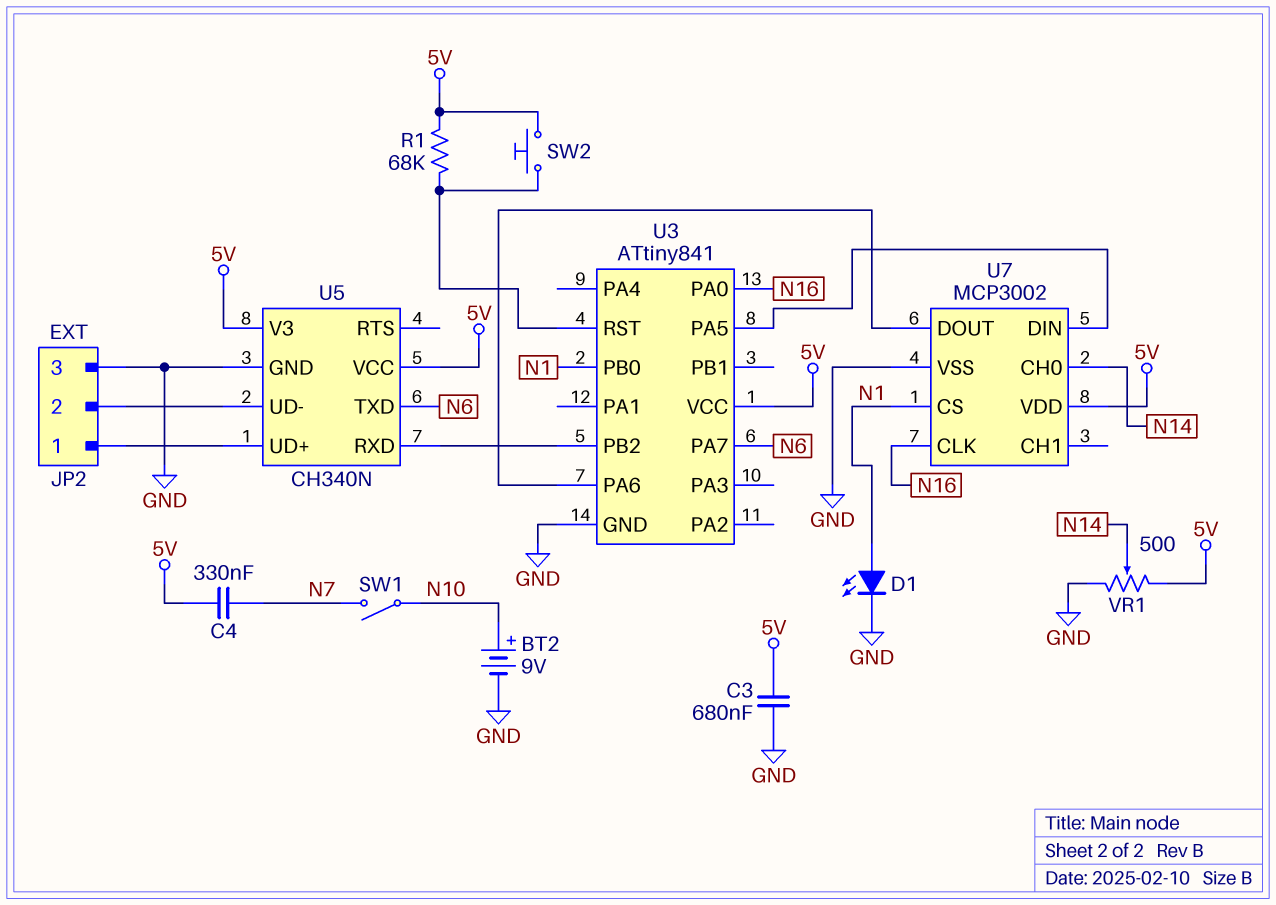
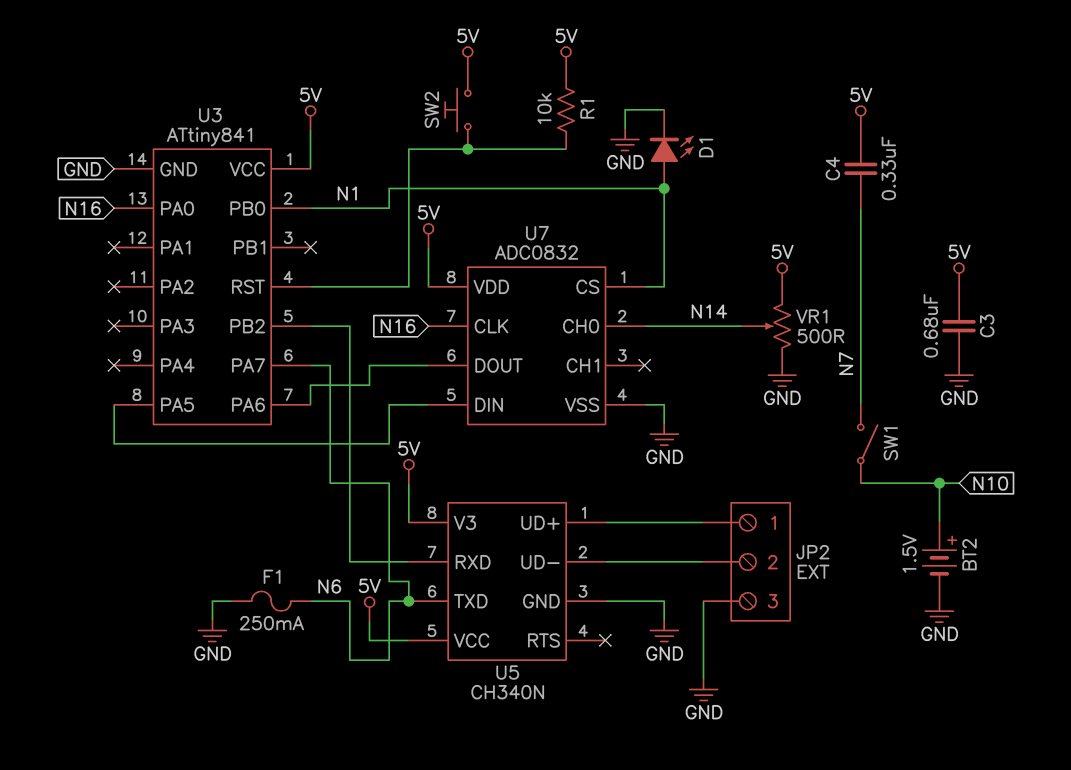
BT2: 9V (plus N10, minus GND) -> 1.5V (plus N10, minus GND)
F1: none -> 250mA (GND, N6)
R1: 68k (5V, U3/RST) -> 10k (5V, U3/RST)
U7: MCP3002 -> ADC0832

